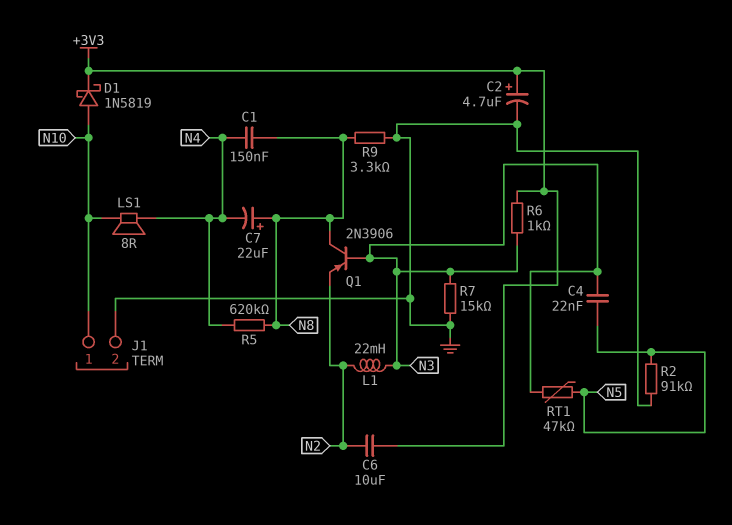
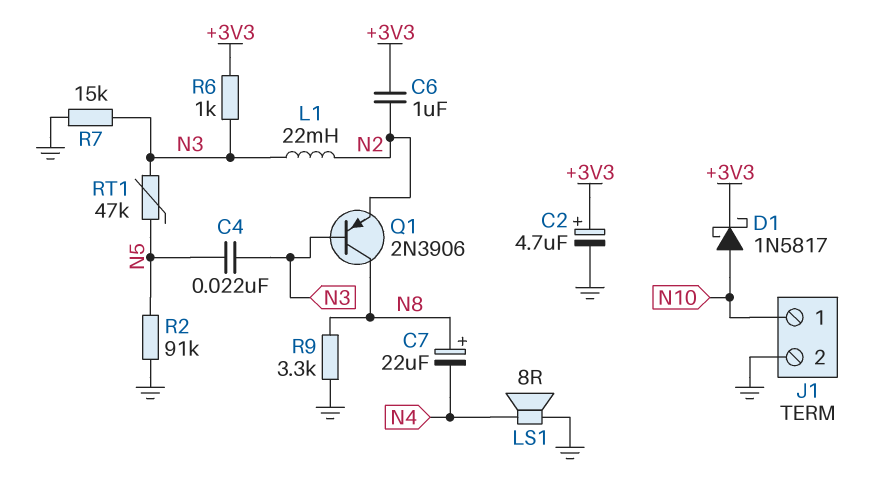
C1: 150nF (N4, N8) -> none
C6: 10uF (+3V3, N2) -> 1uF (+3V3, N2)
D1: schottky 1N5819 (A N10, K +3V3) -> schottky 1N5817 (A N10, K +3V3)
LS1: speaker 8R (N4, N10) -> speaker 8R (GND, N4)
R5: 620k (N4, N8) -> none

